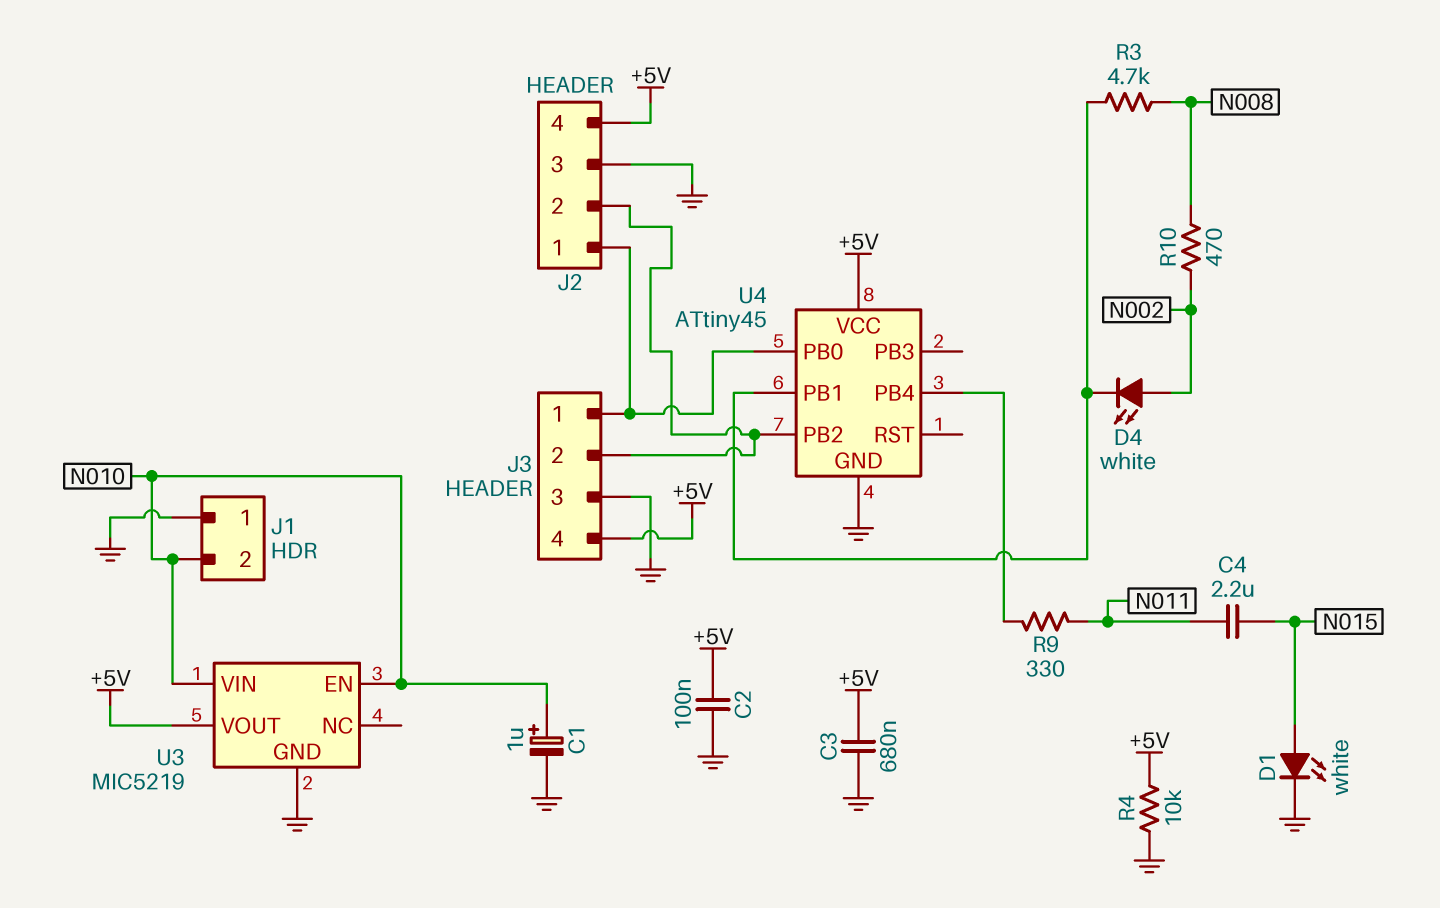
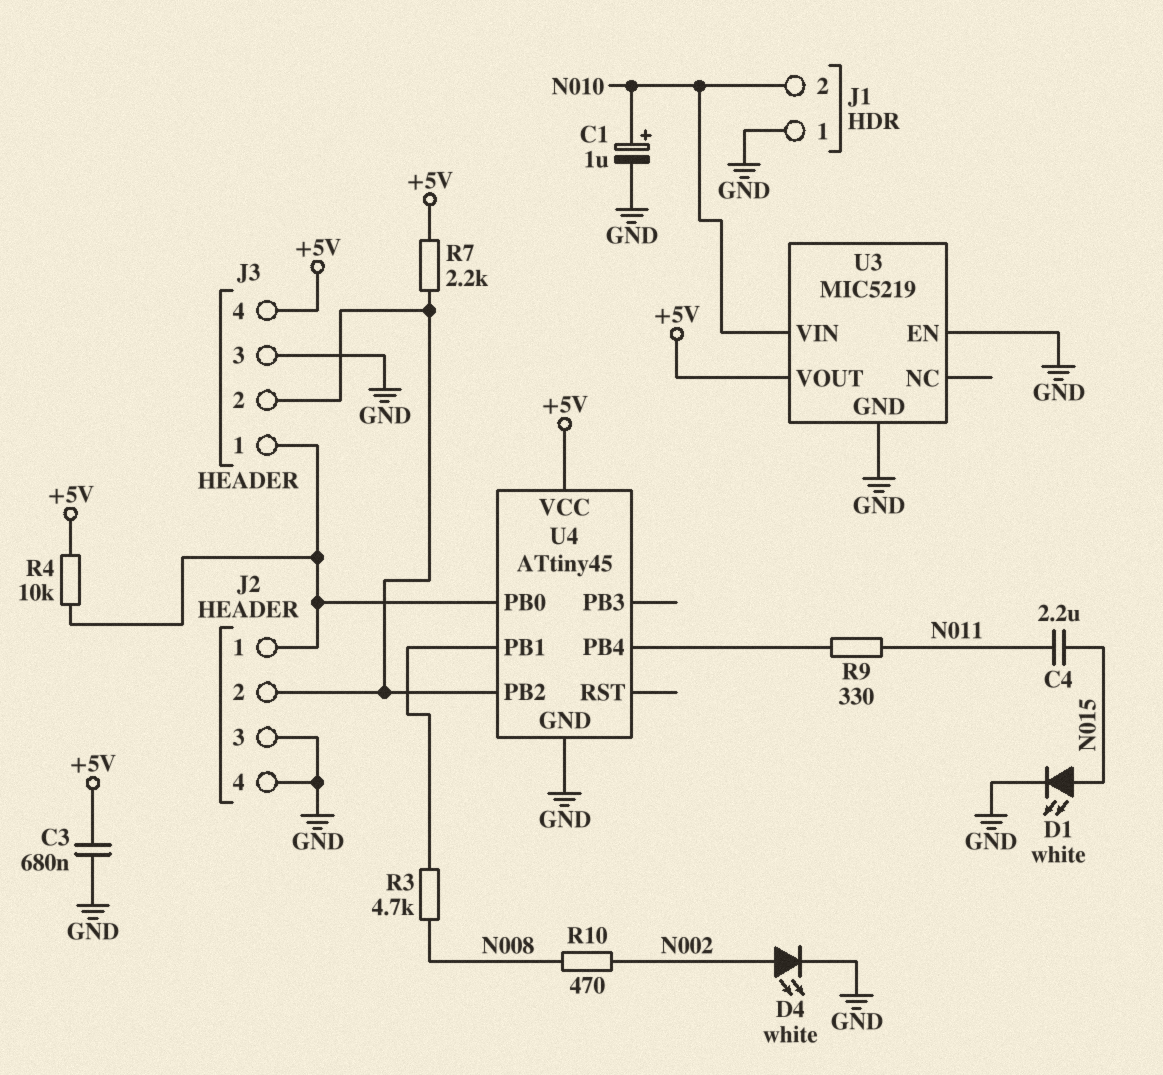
C2: 100nF (+5V, GND) -> none
D4: LED white (A N002, K U4/PB1) -> LED white (A N002, K GND)
J2 pin 4: +5V -> GND
R4: 10k (+5V, GND) -> 10k (+5V, J2/1)
R7: none -> 2.2k (+5V, J2/2)
U3 pin EN: N010 -> GND

